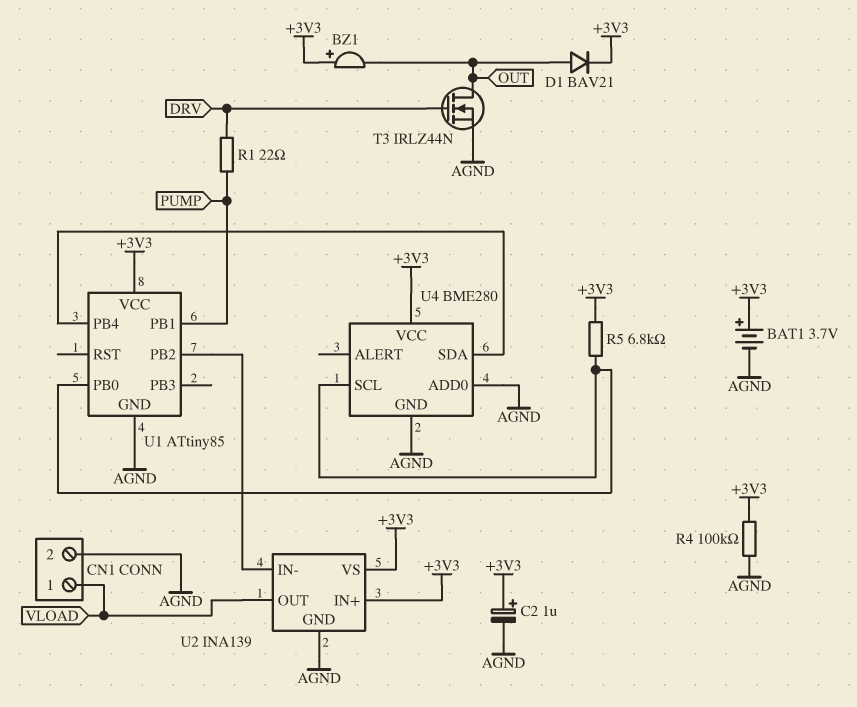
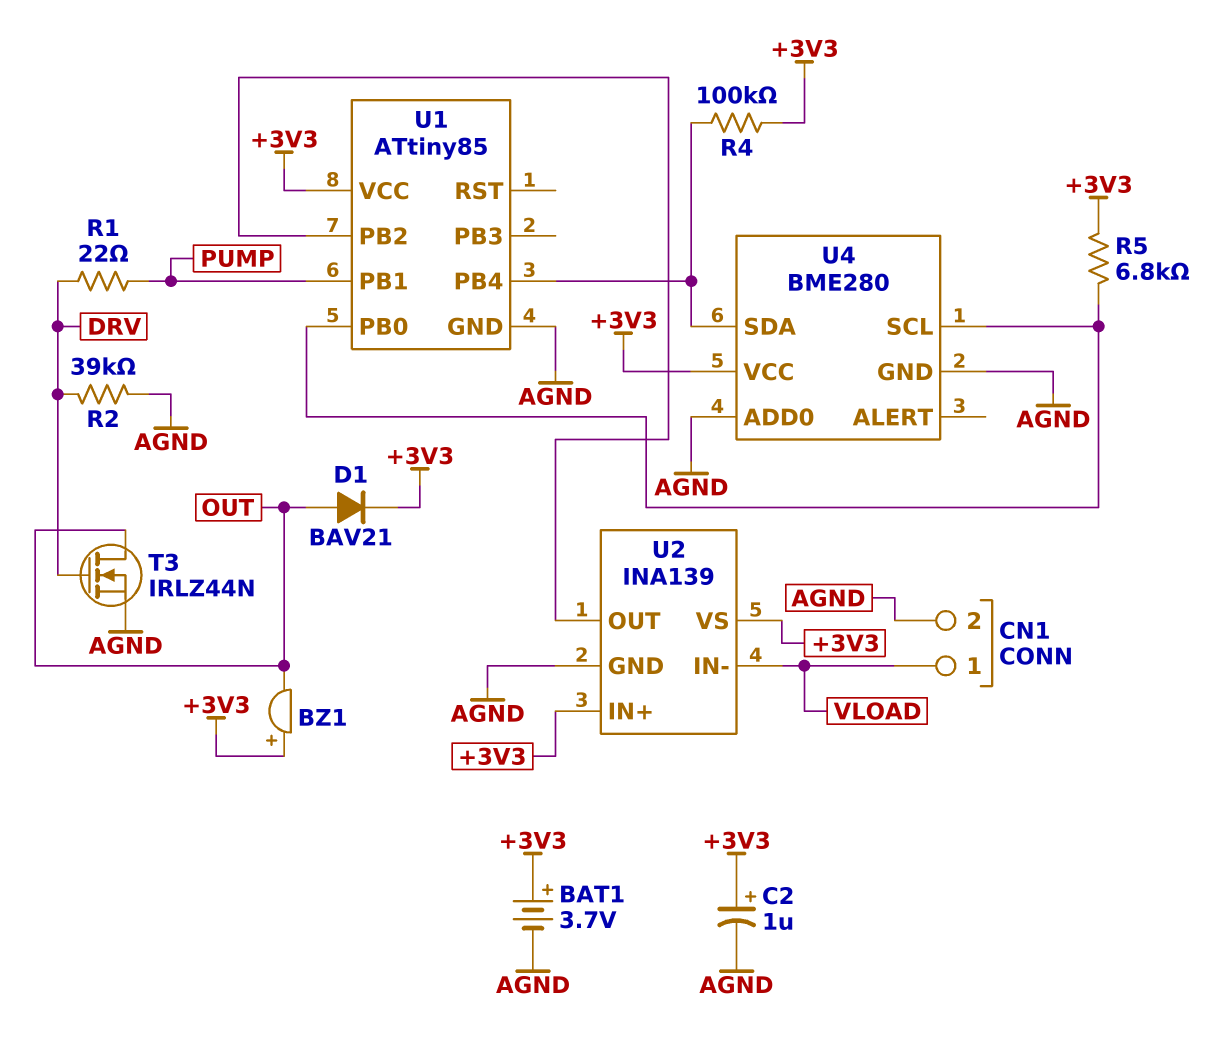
R2: none -> 39k (AGND, DRV)
R4: 100k (+3V3, AGND) -> 100k (+3V3, U1/PB4)
U2 pin IN-: U1/PB2 -> VLOAD
U2 pin OUT: VLOAD -> U1/PB2

